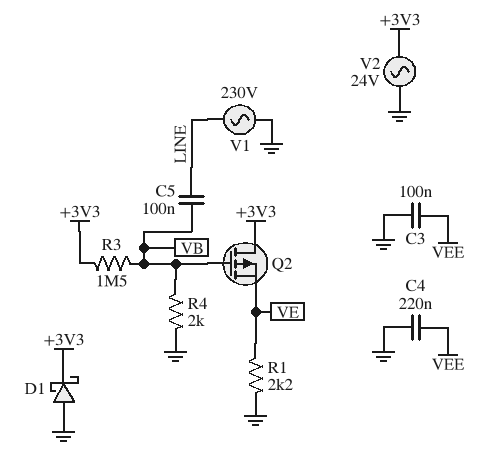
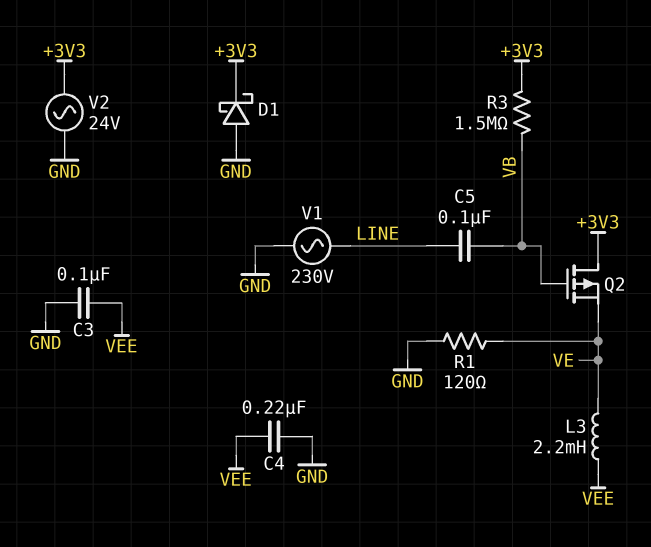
L3: none -> 2.2mH (VE, VEE)
R1: 2.2k (GND, VE) -> 120 (GND, VE)
R4: 2k (GND, VB) -> none

